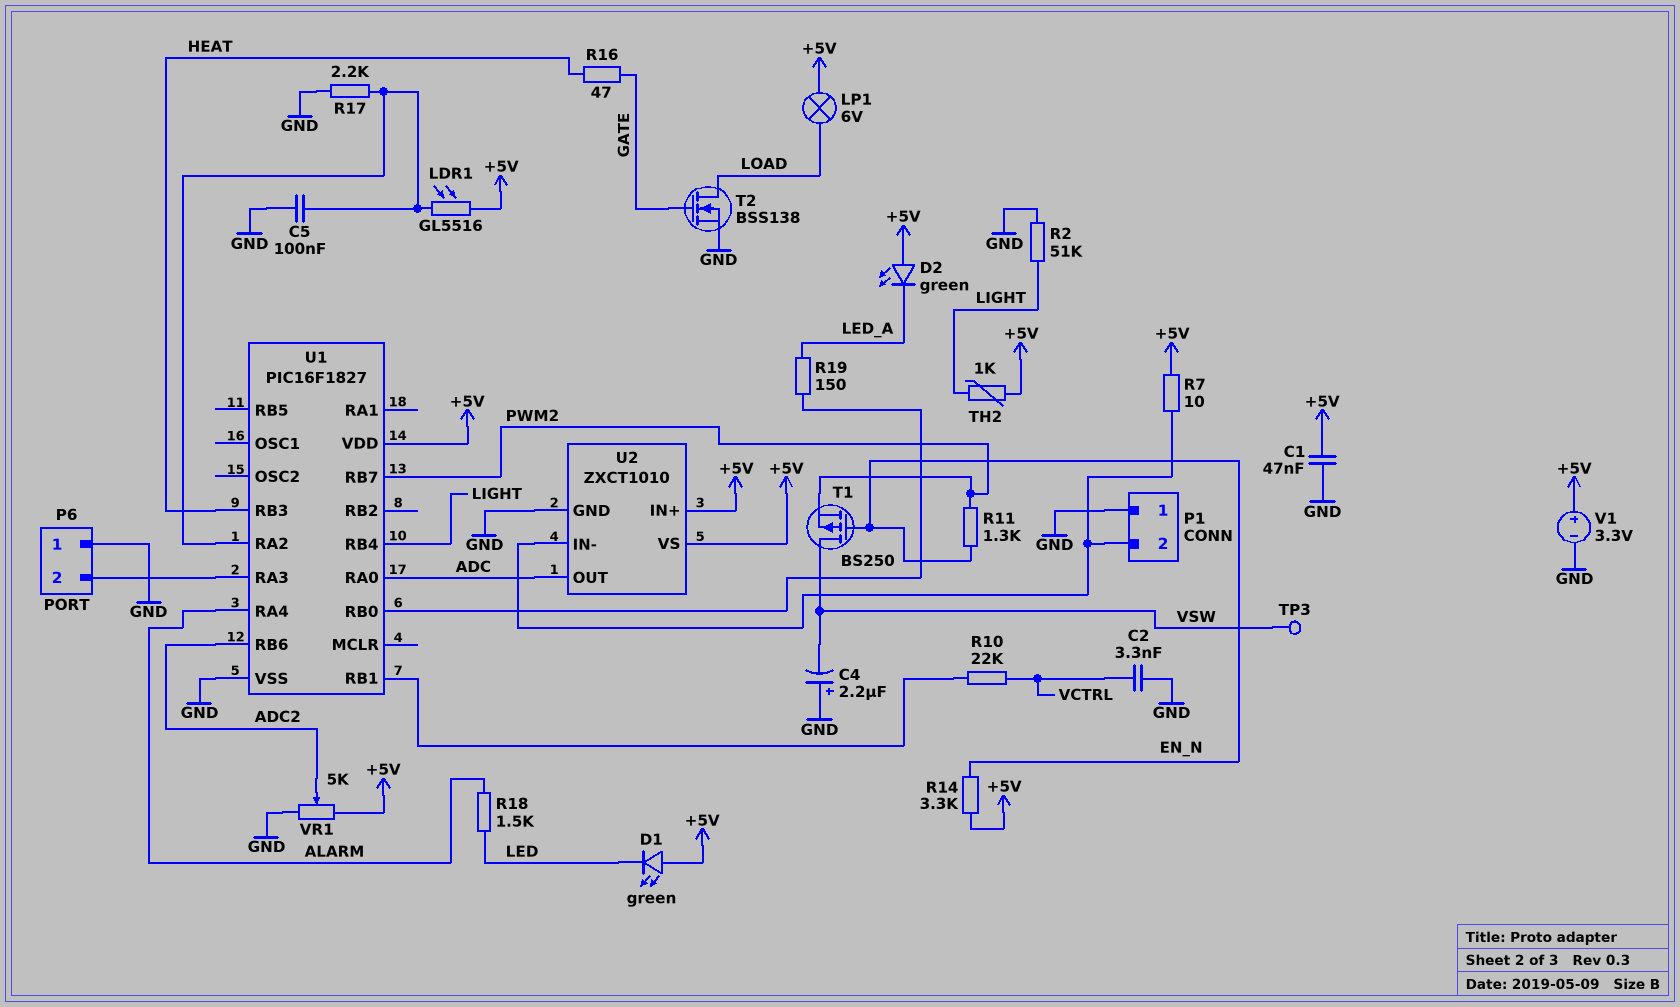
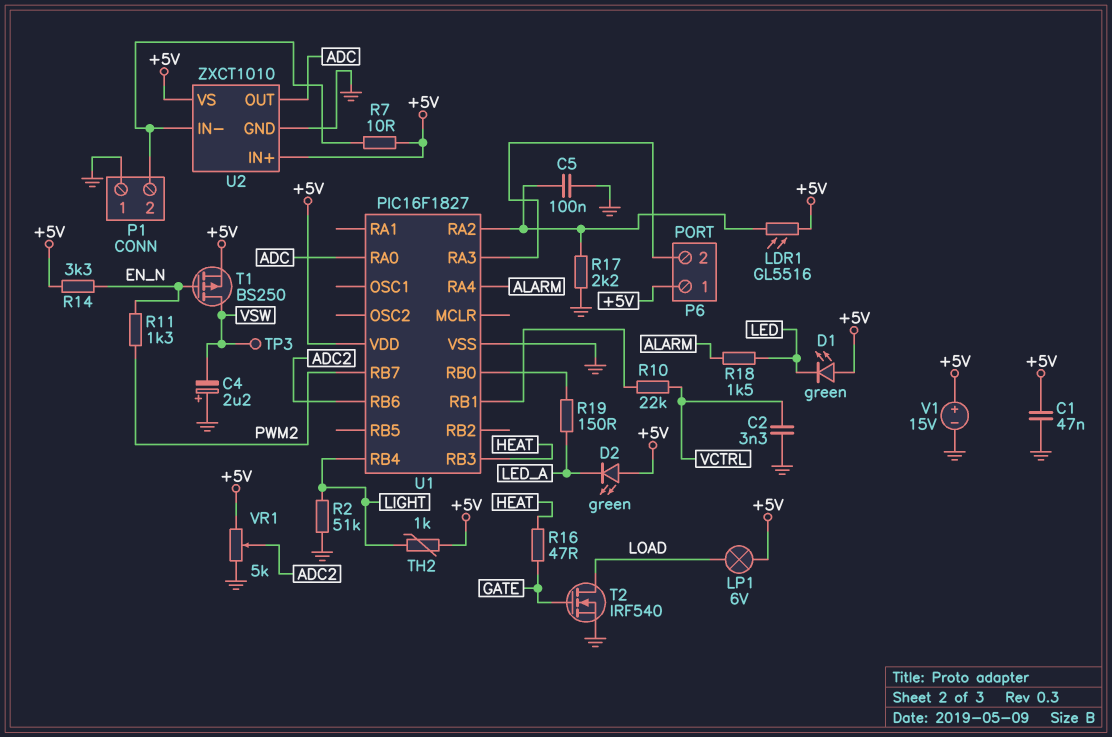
P6 pin 1: GND -> +5V
T1: PMOS BS250 (G EN_N, D VSW, S PWM2) -> PMOS BS250 (G EN_N, D VSW, S +5V)
T2: NMOS BSS138 (G GATE, D LOAD, S GND) -> NMOS IRF540 (G GATE, D LOAD, S GND)
V1: 3.3V (plus +5V, minus GND) -> 15V (plus +5V, minus GND)

